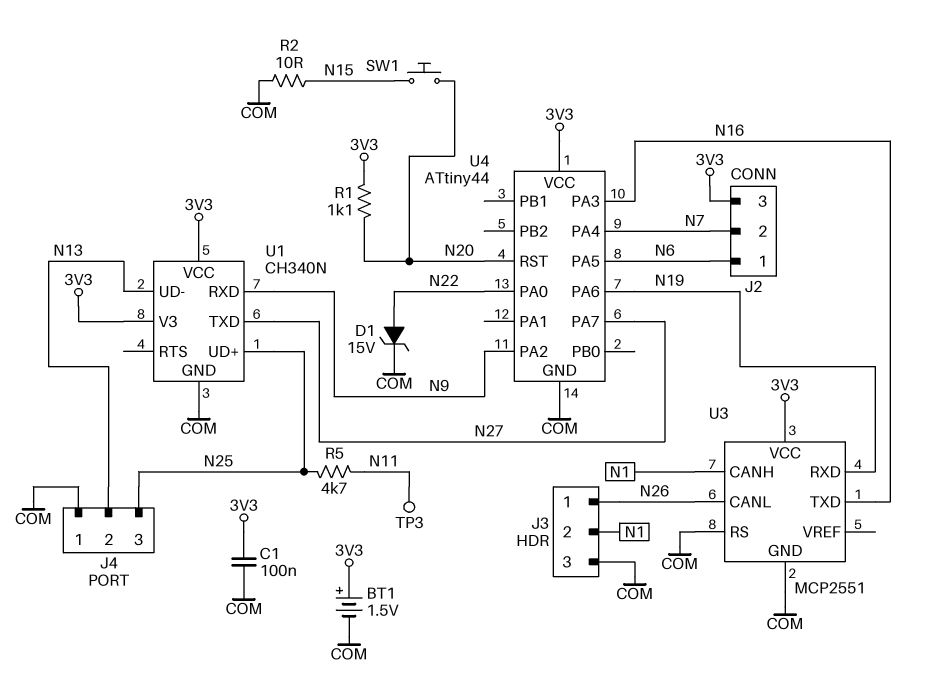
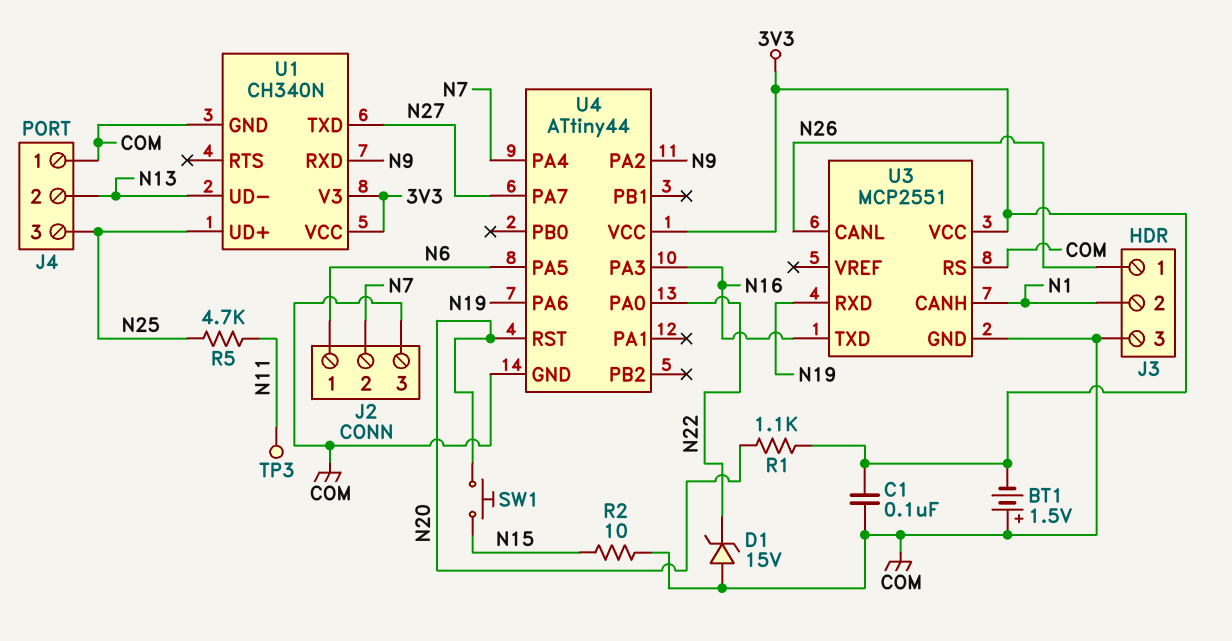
BT1: 1.5V (plus 3V3, minus COM) -> 1.5V (plus COM, minus 3V3)
D1: zener 15V (A N22, K COM) -> zener 15V (A COM, K N22)
J2 pin 3: 3V3 -> COM

